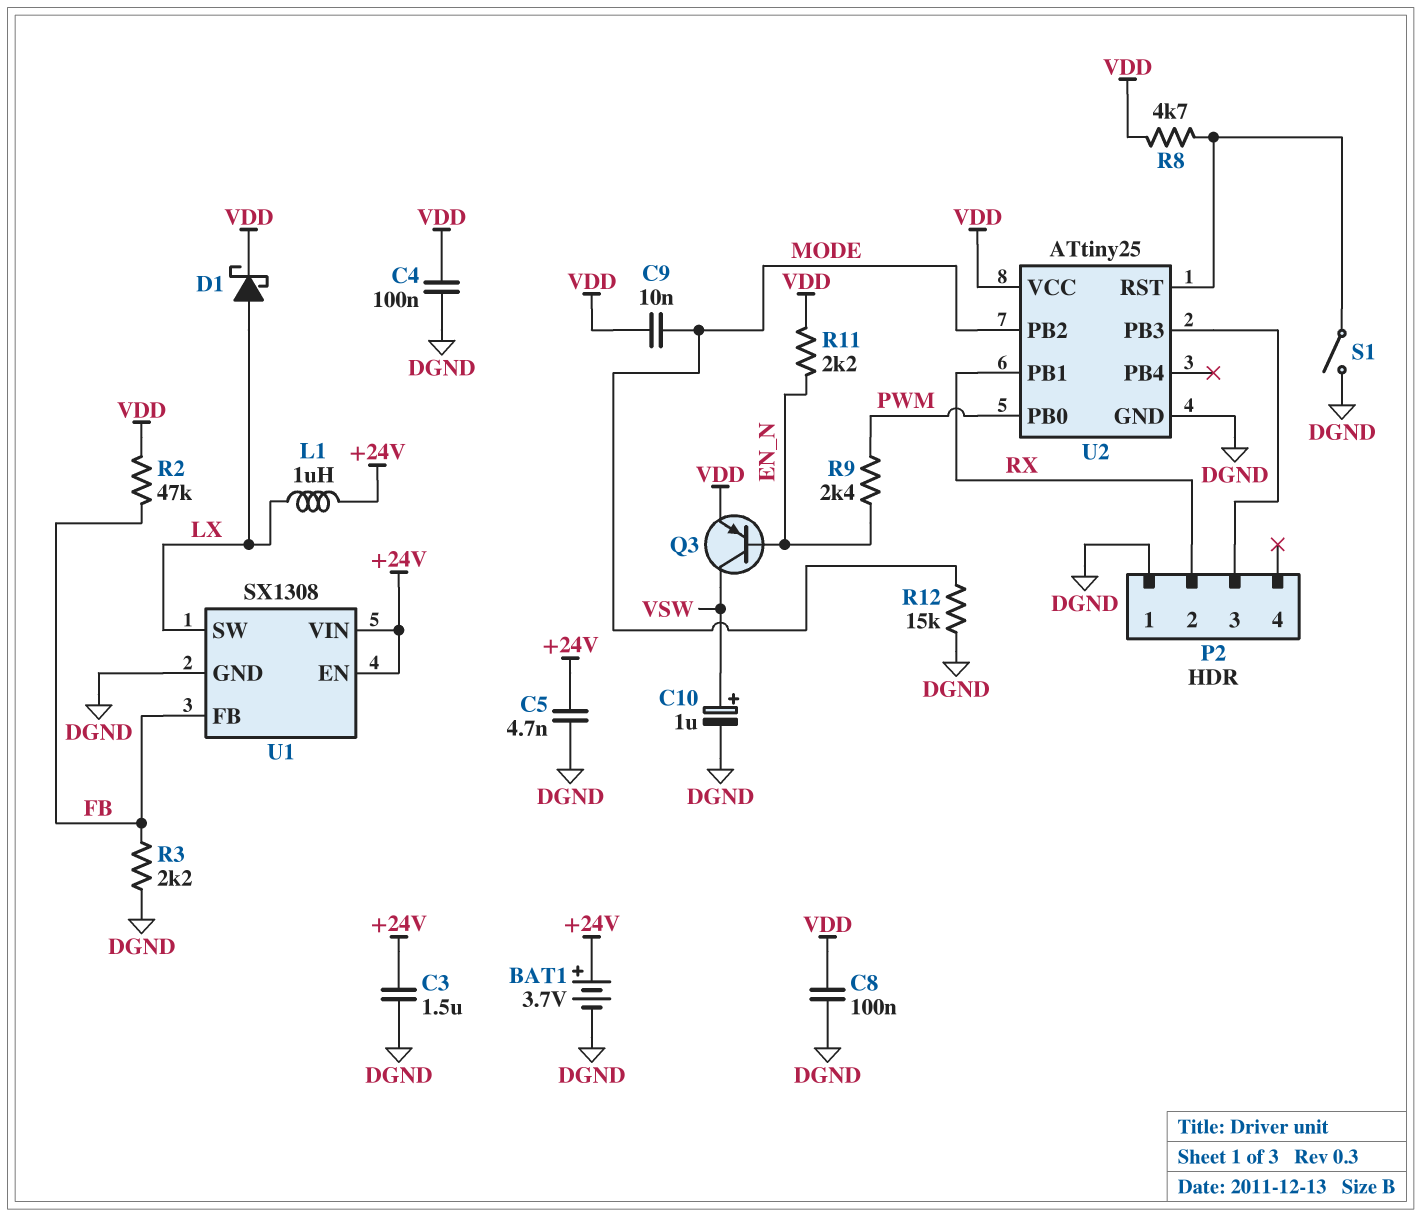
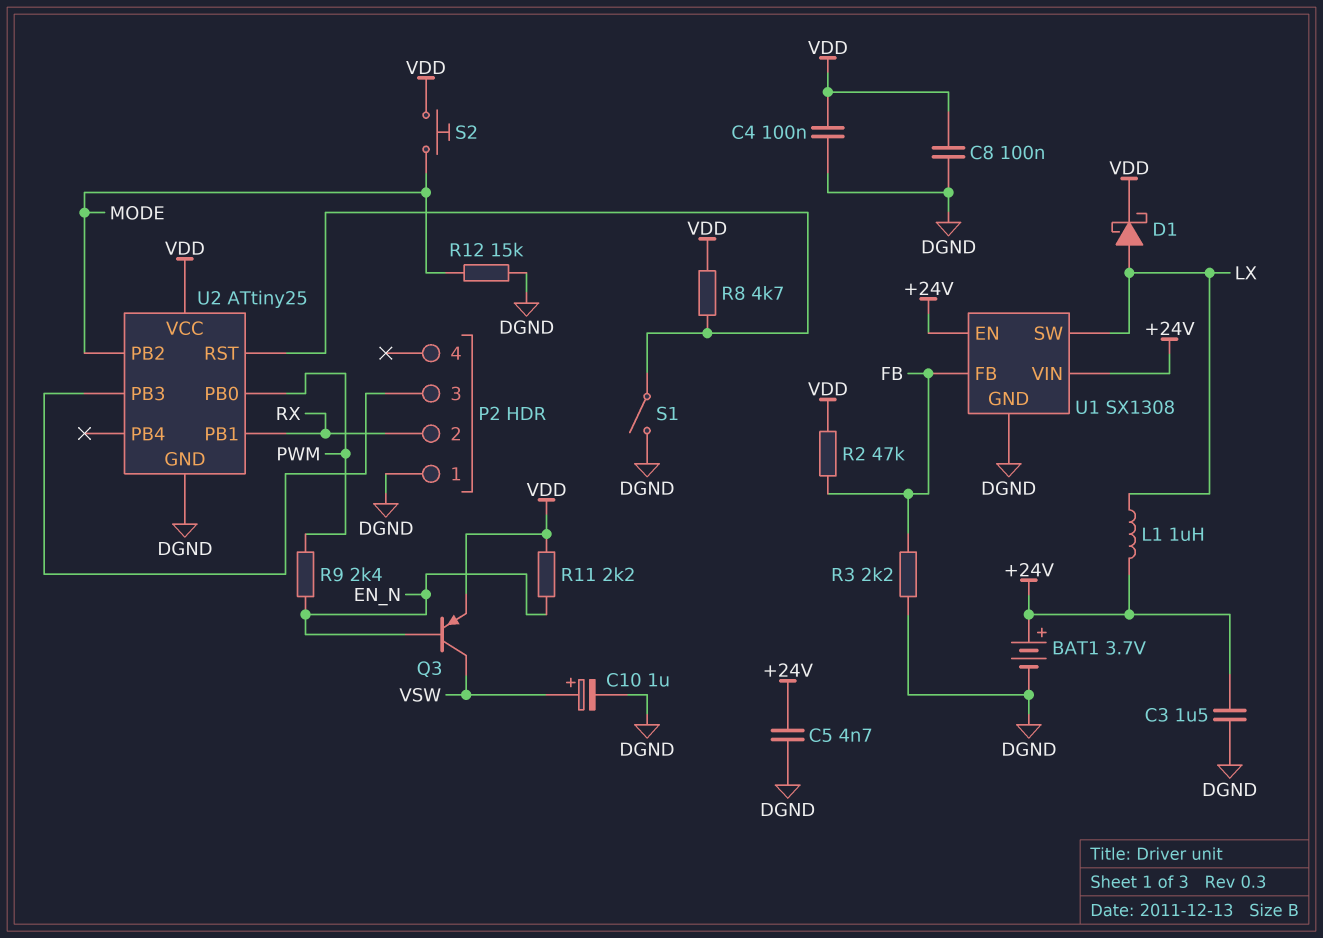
C9: 10nF (MODE, VDD) -> none
S2: none -> button (MODE, VDD)

